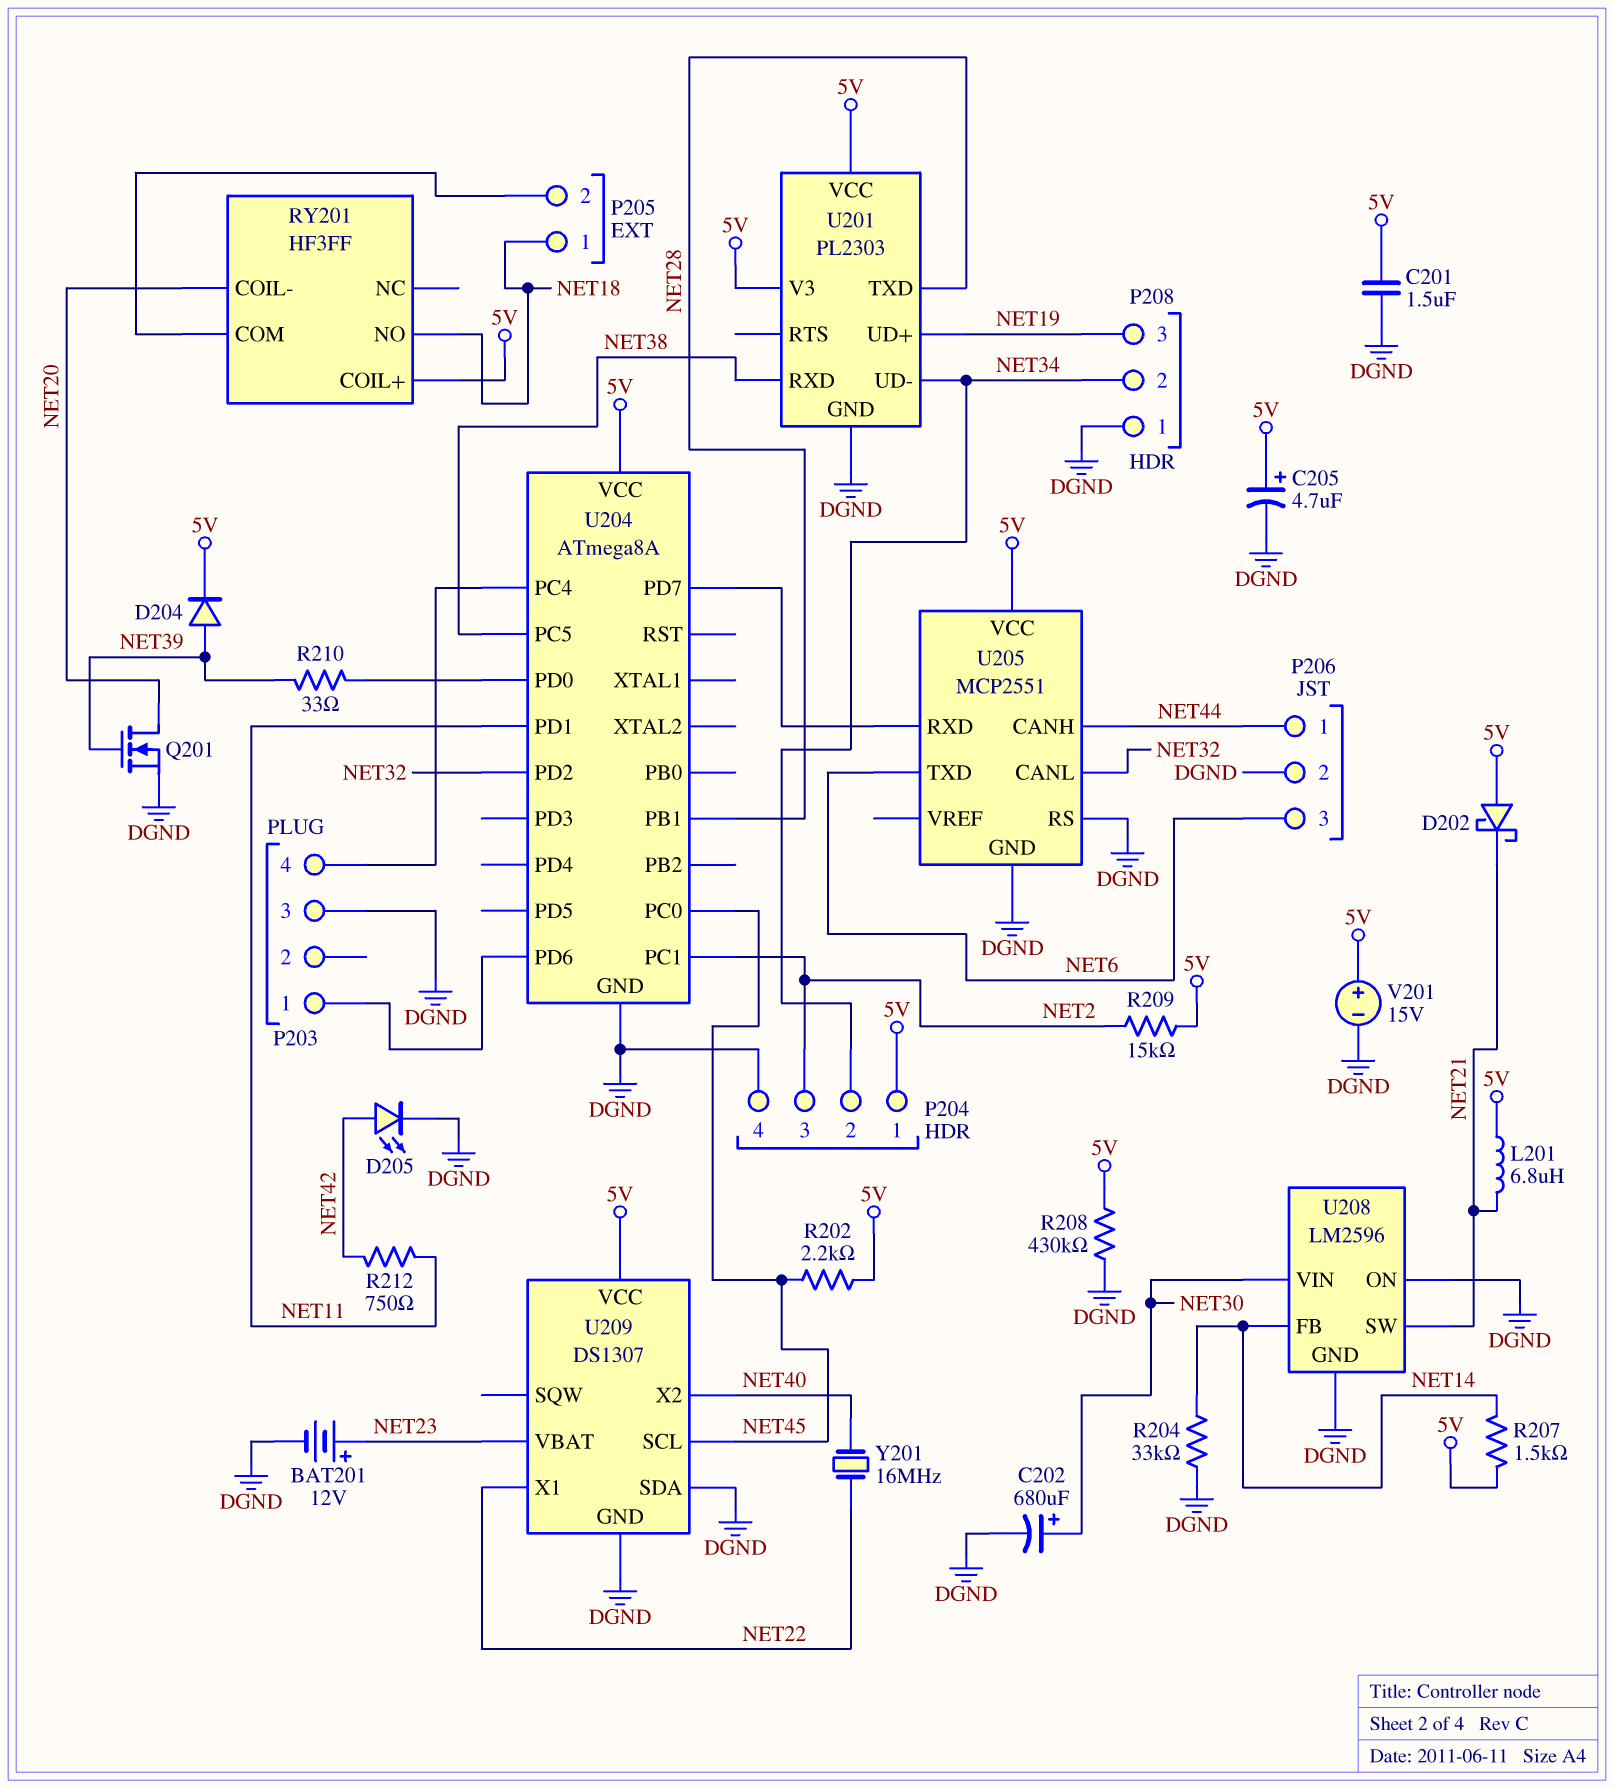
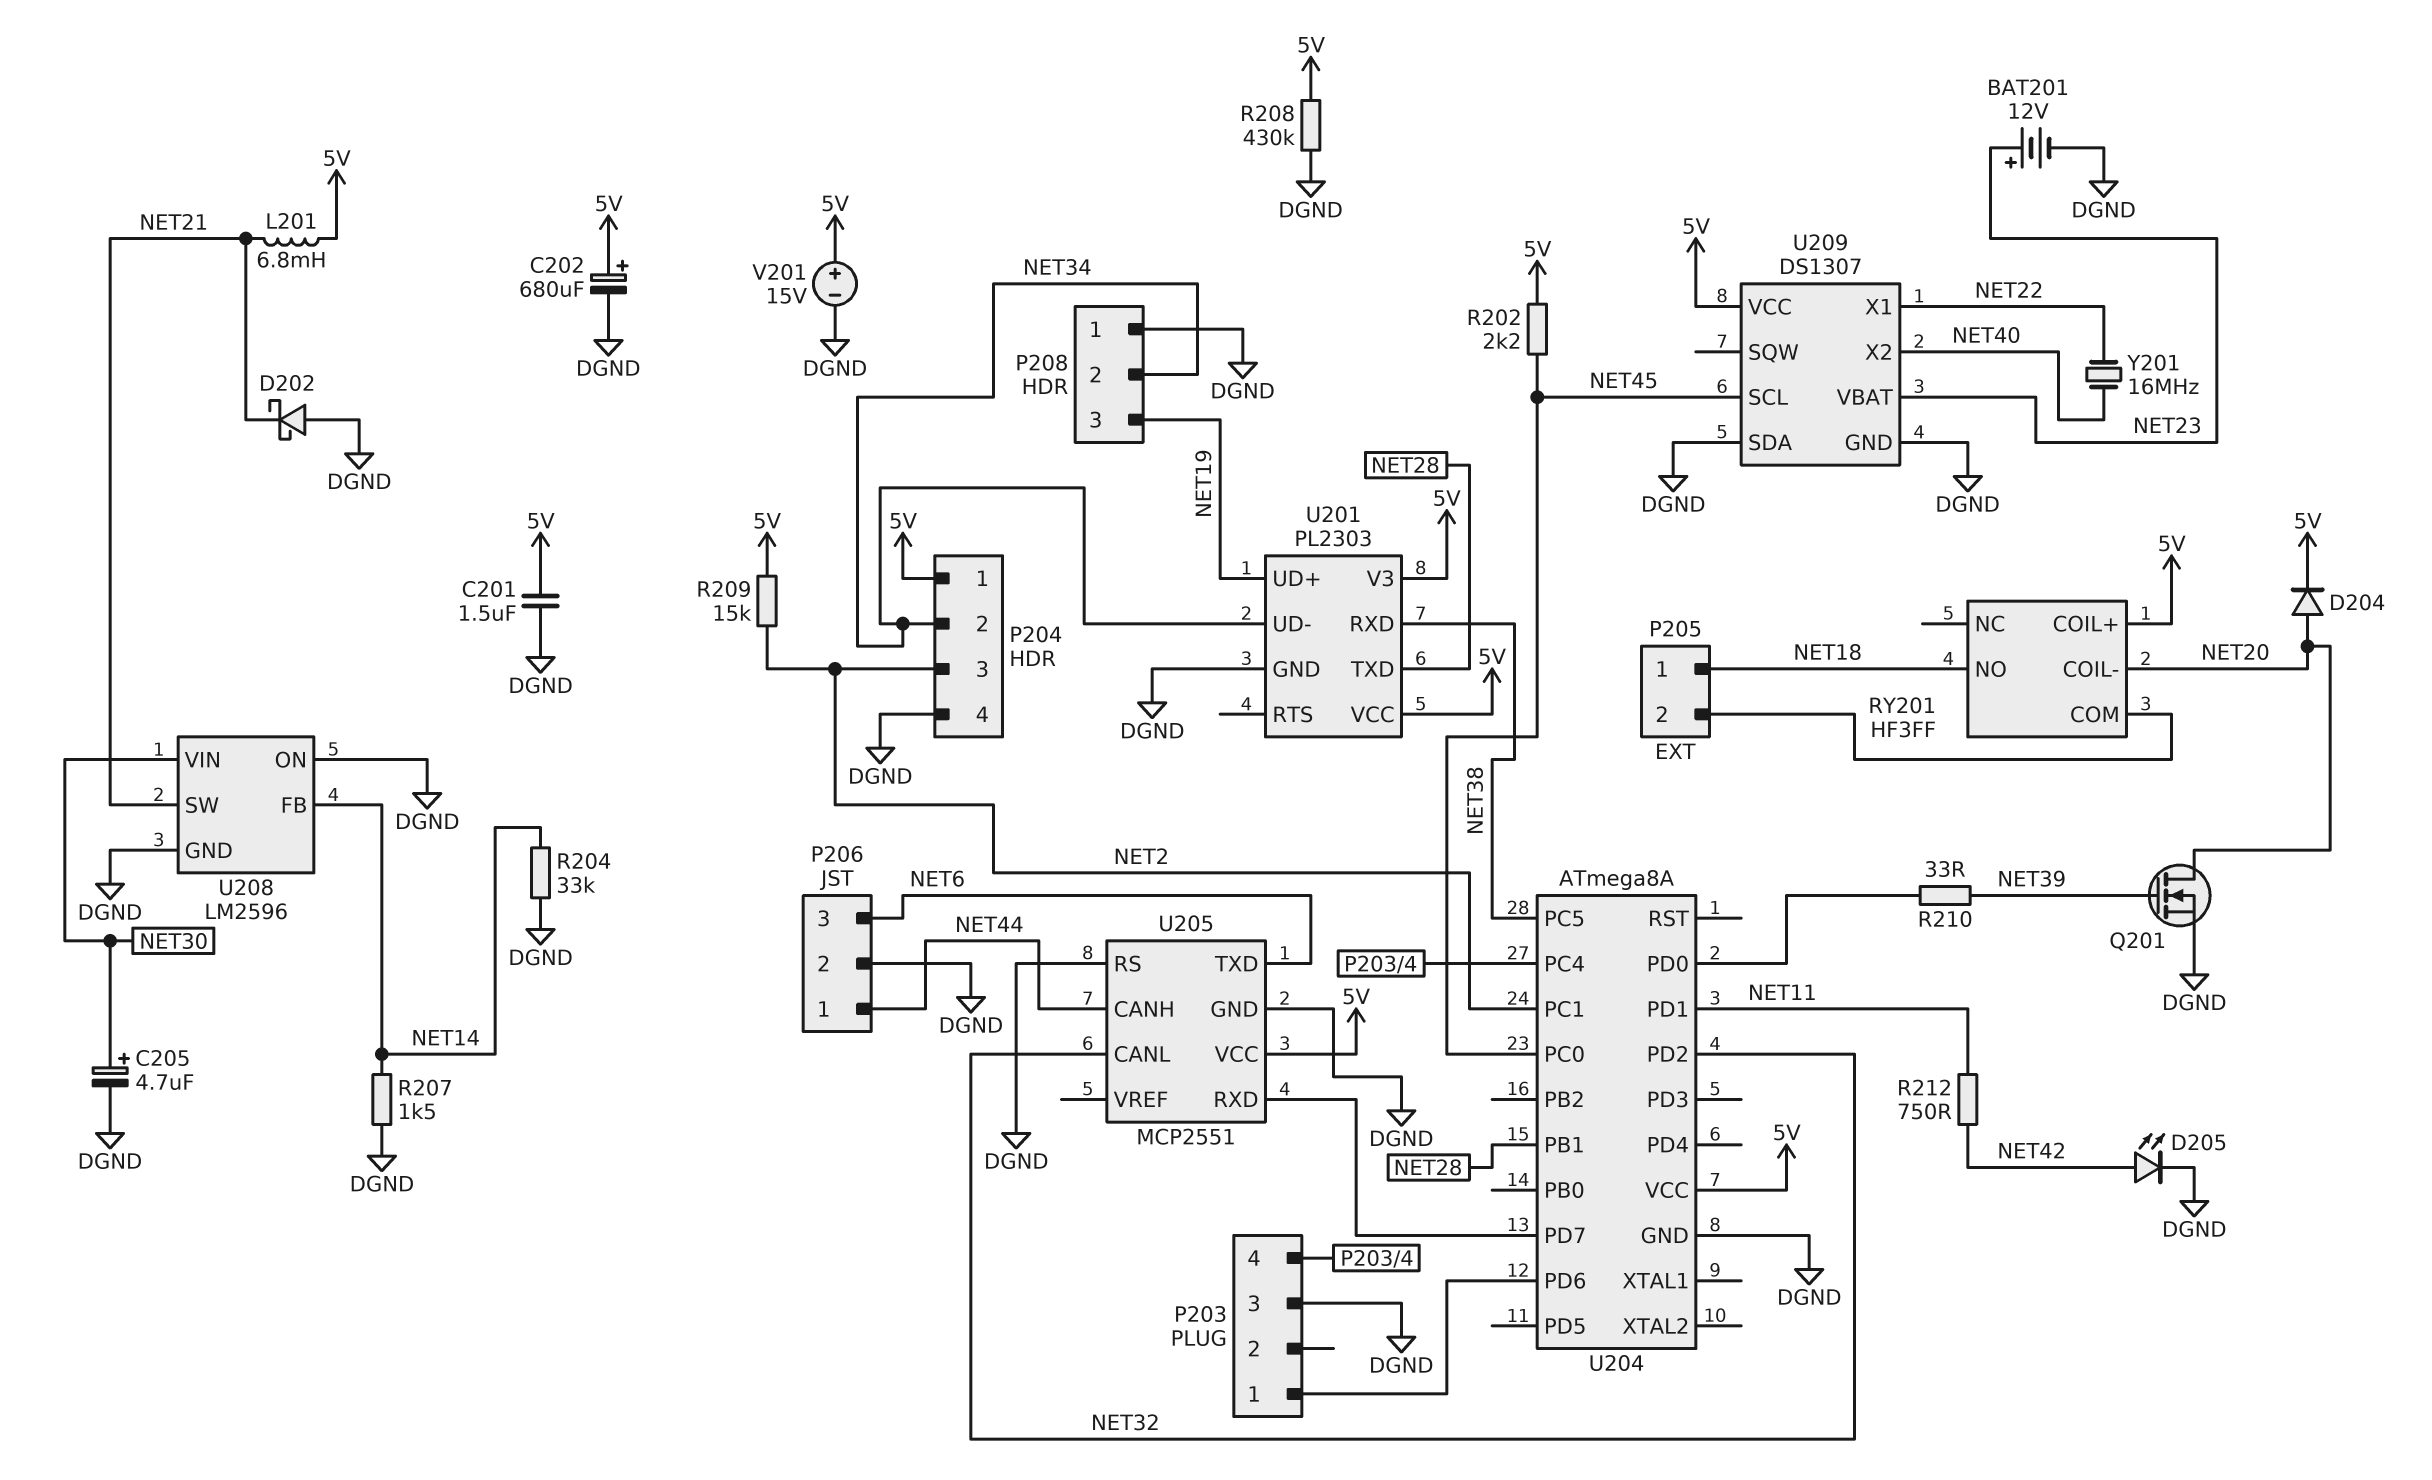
C202: 680uF (plus NET30, minus DGND) -> 680uF (plus 5V, minus DGND)
C205: 4.7uF (plus 5V, minus DGND) -> 4.7uF (plus NET30, minus DGND)
D202: schottky (A 5V, K NET21) -> schottky (A DGND, K NET21)
D204: diode (A NET39, K 5V) -> diode (A NET20, K 5V)
L201: 6.8uH (5V, NET21) -> 6.8mH (5V, NET21)
R207: 1.5k (5V, NET14) -> 1.5k (DGND, NET14)

